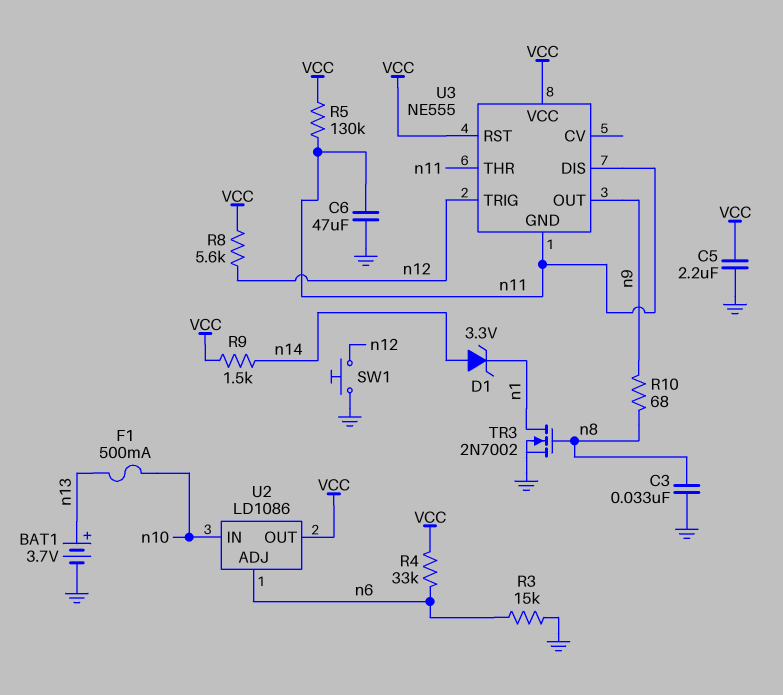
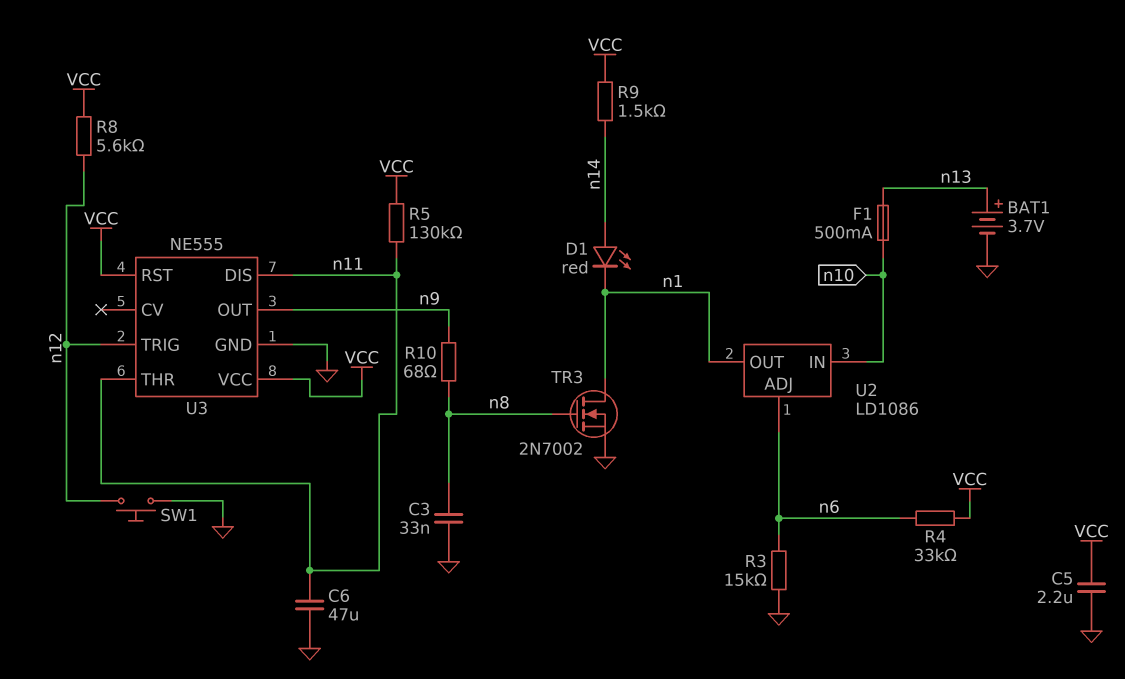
D1: zener 3.3V (A n14, K n1) -> LED red (A n14, K n1)
U2 pin OUT: VCC -> n1
U3 pin GND: n11 -> GND

